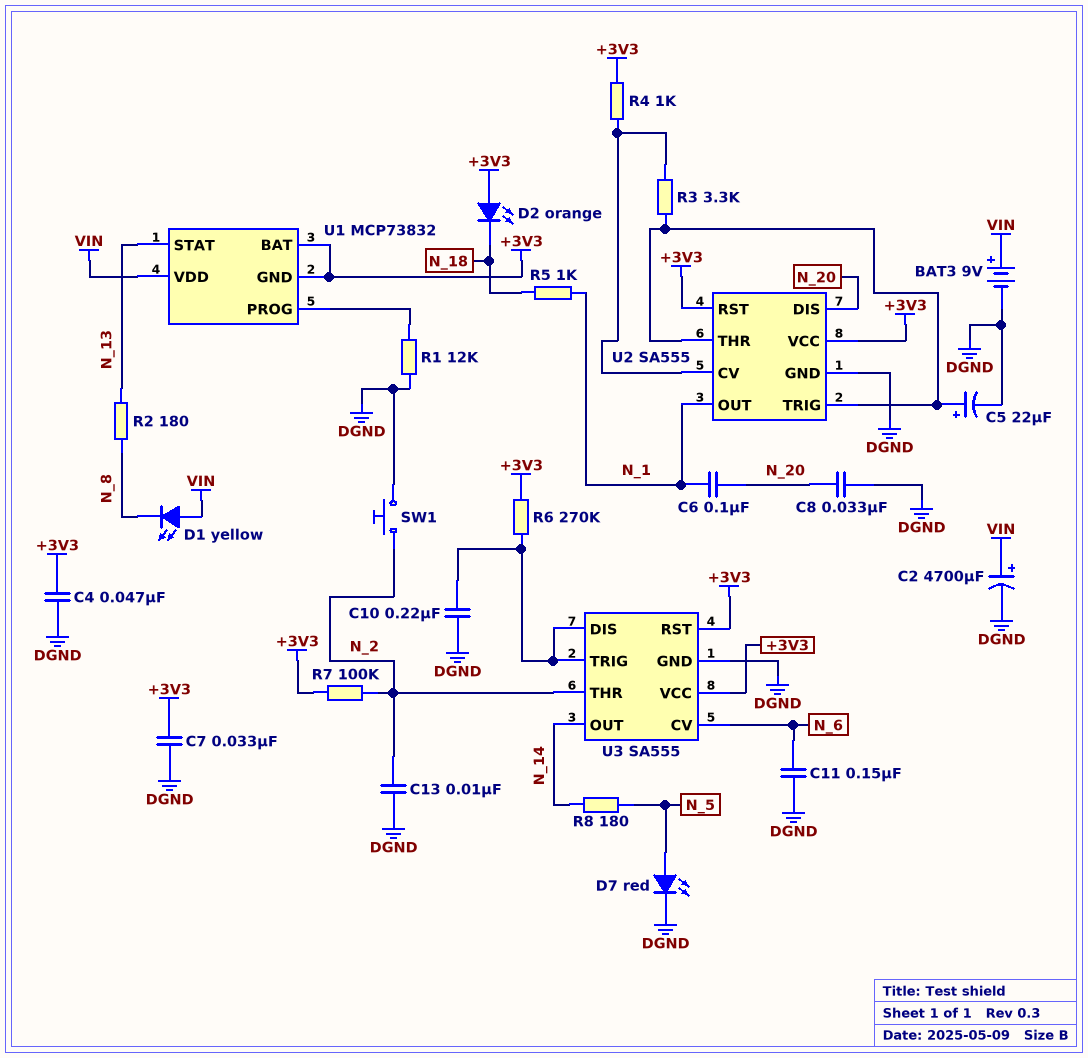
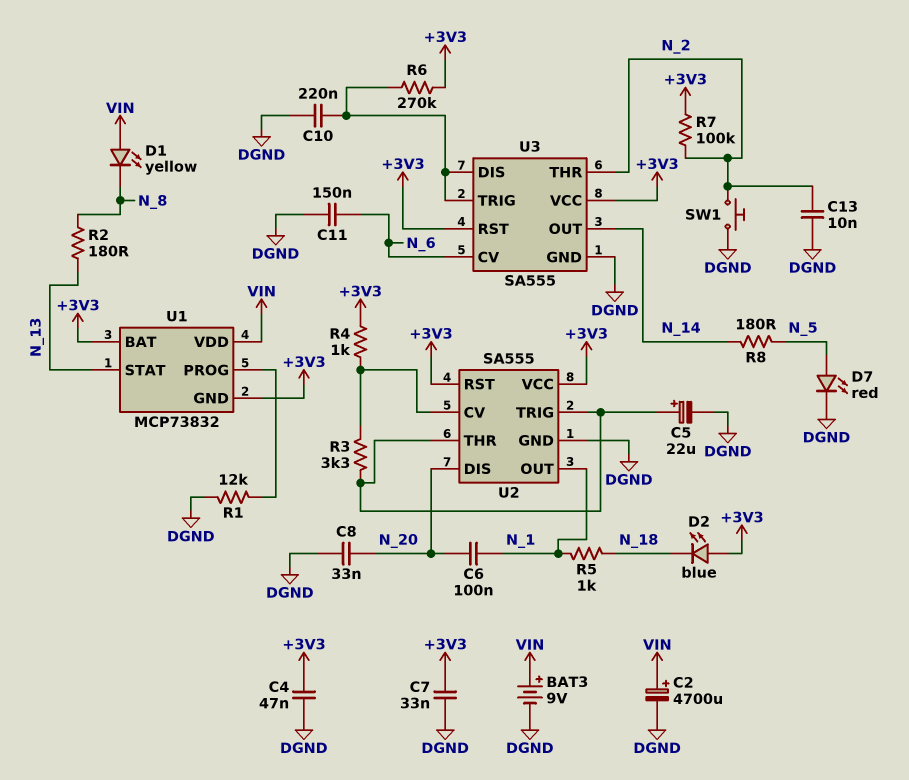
D2: LED orange (A +3V3, K N_18) -> LED blue (A +3V3, K N_18)

